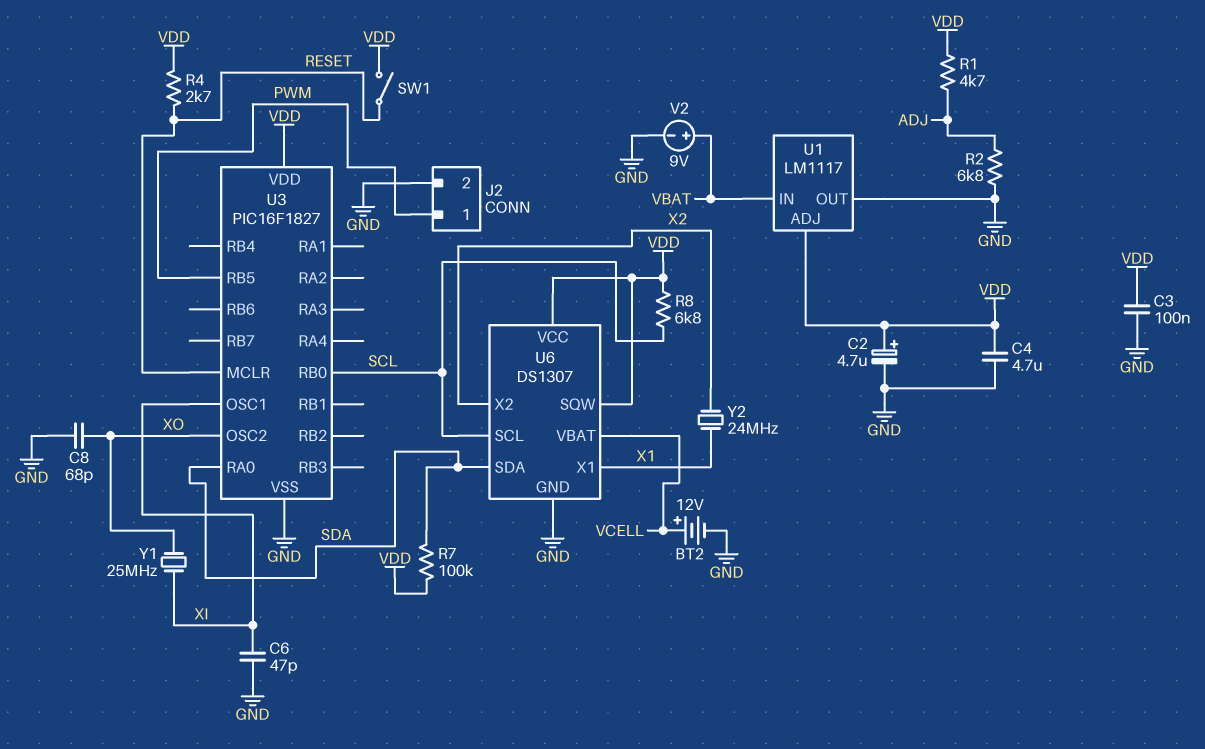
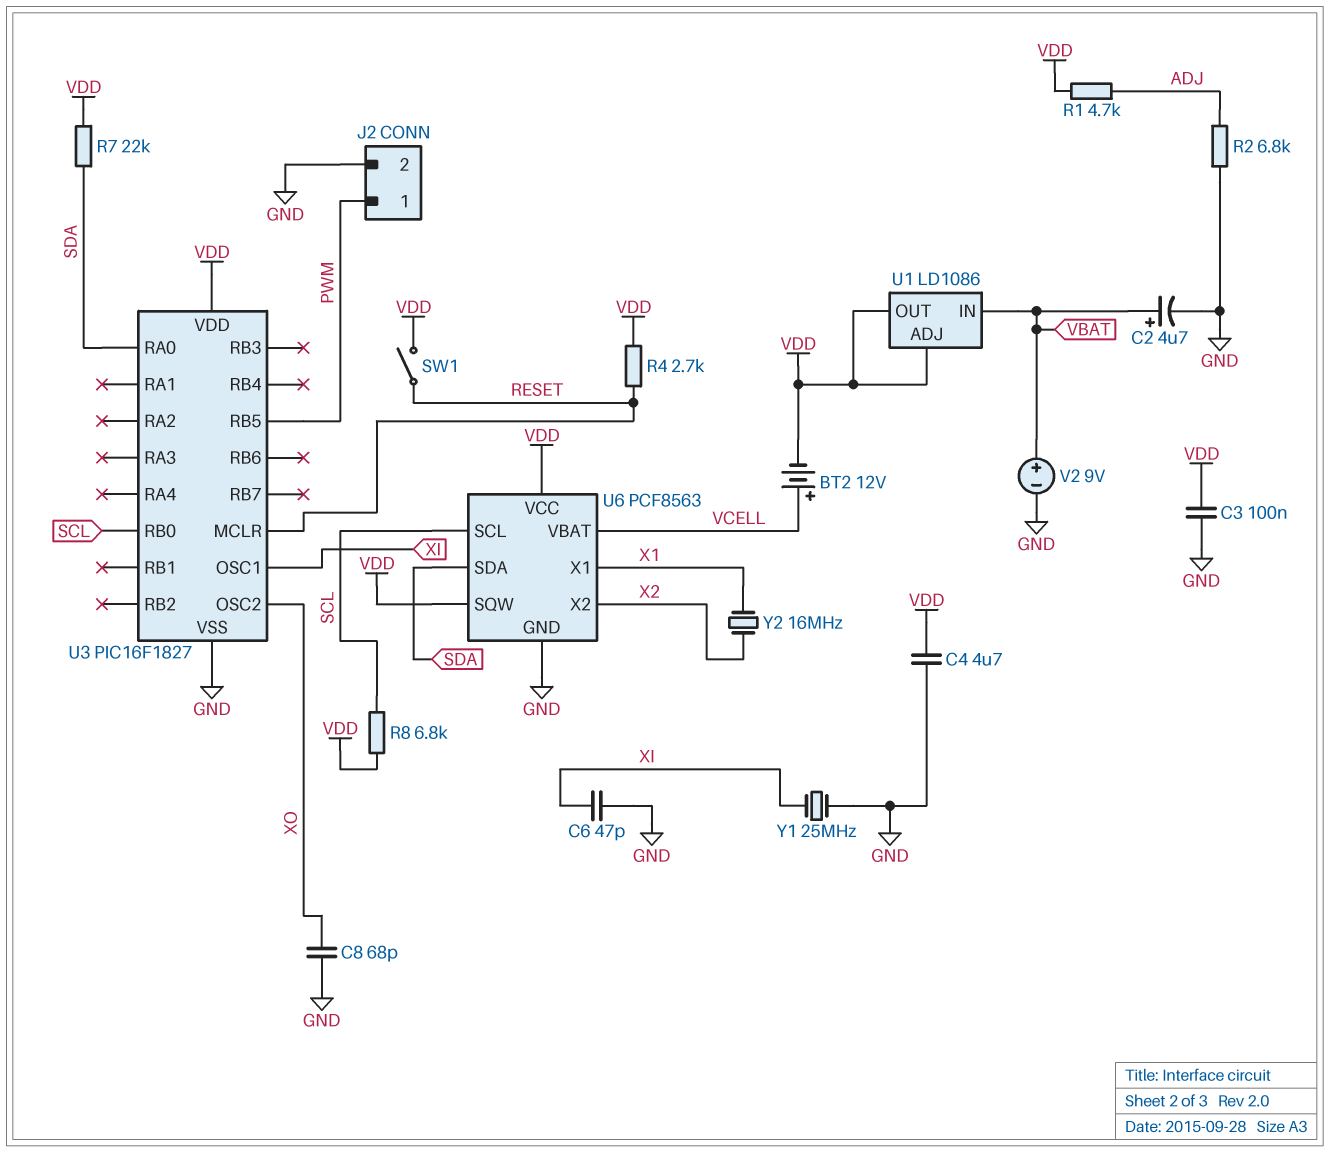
BT2: 12V (plus VCELL, minus GND) -> 12V (plus VCELL, minus VDD)
C2: 4.7uF (plus VDD, minus GND) -> 4.7uF (plus VBAT, minus GND)
R7: 100k (SDA, VDD) -> 22k (SDA, VDD)
U1: LM1117 -> LD1086
U1 pin OUT: GND -> VDD
U6: DS1307 -> PCF8563
Y1: 25MHz (XI, XO) -> 25MHz (GND, XI)
Y2: 24MHz (X1, X2) -> 16MHz (X1, X2)

